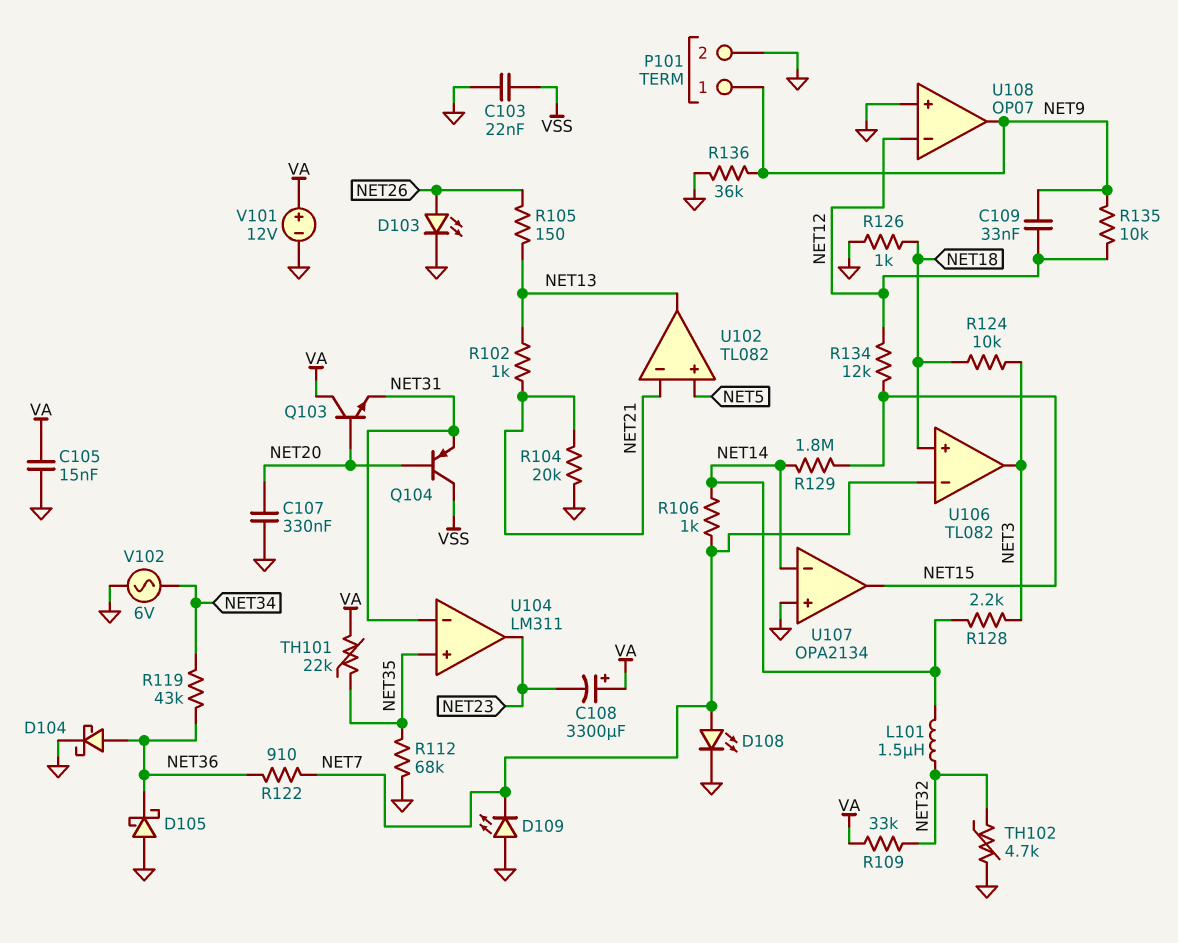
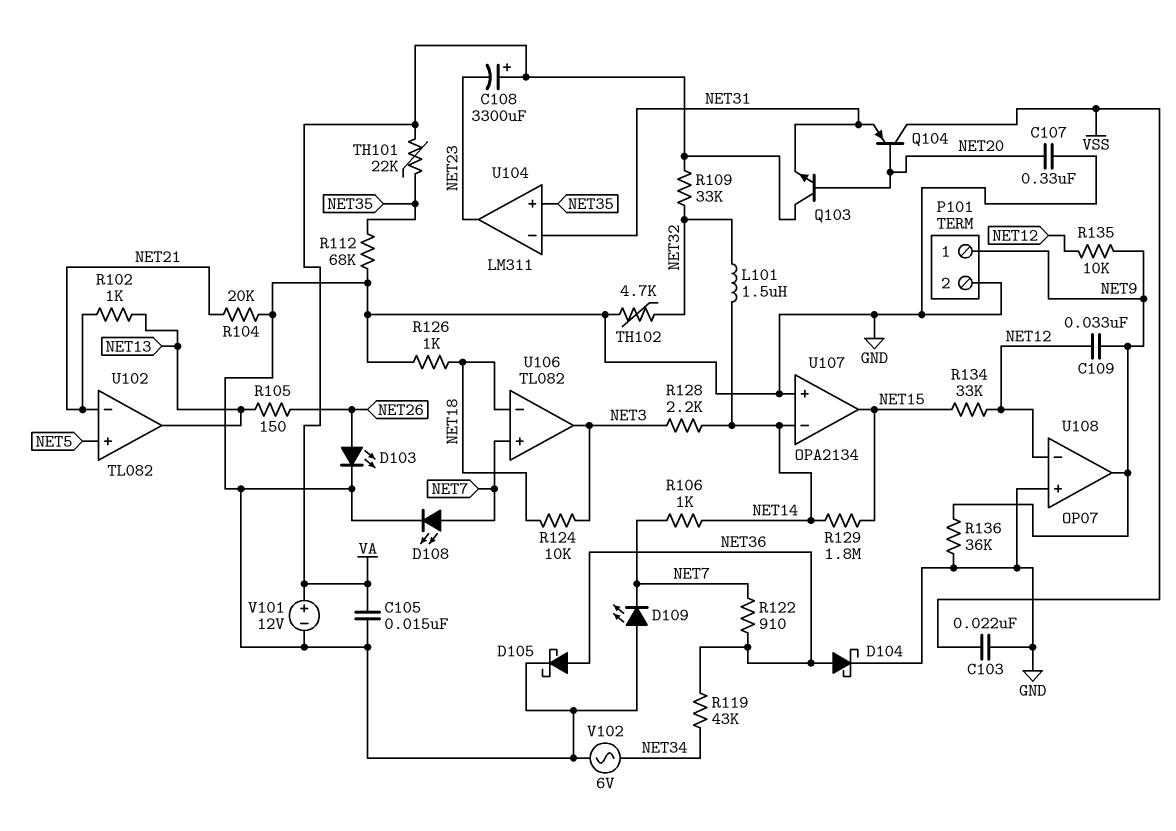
D105: schottky (A GND, K NET36) -> schottky (A NET36, K GND)
R134: 12k (NET12, NET15) -> 33k (NET12, NET15)
U106 pin in+: NET18 -> NET7
U106 pin in-: NET7 -> NET18

